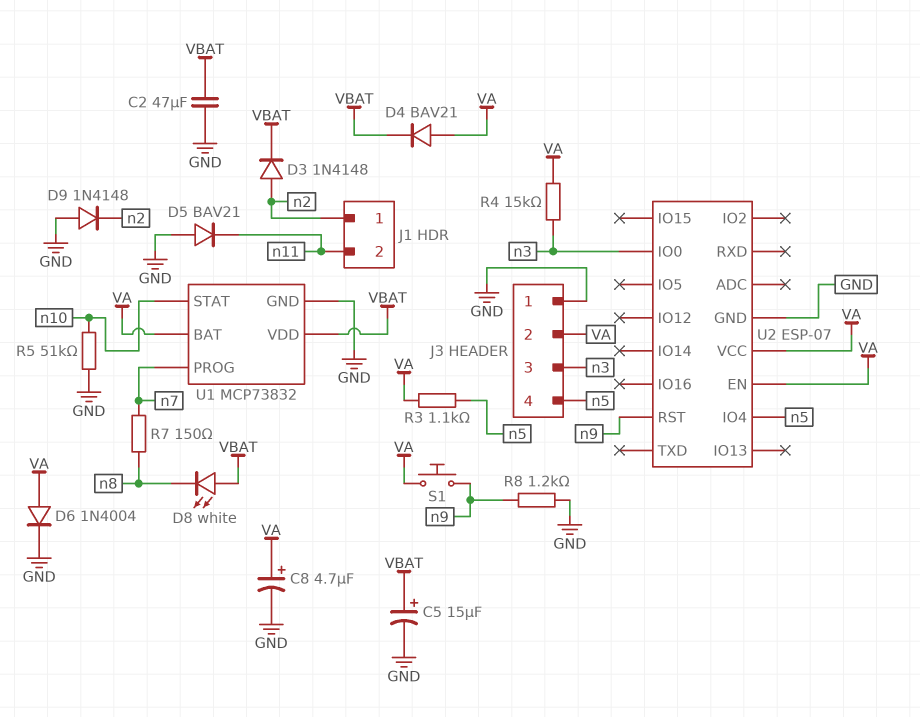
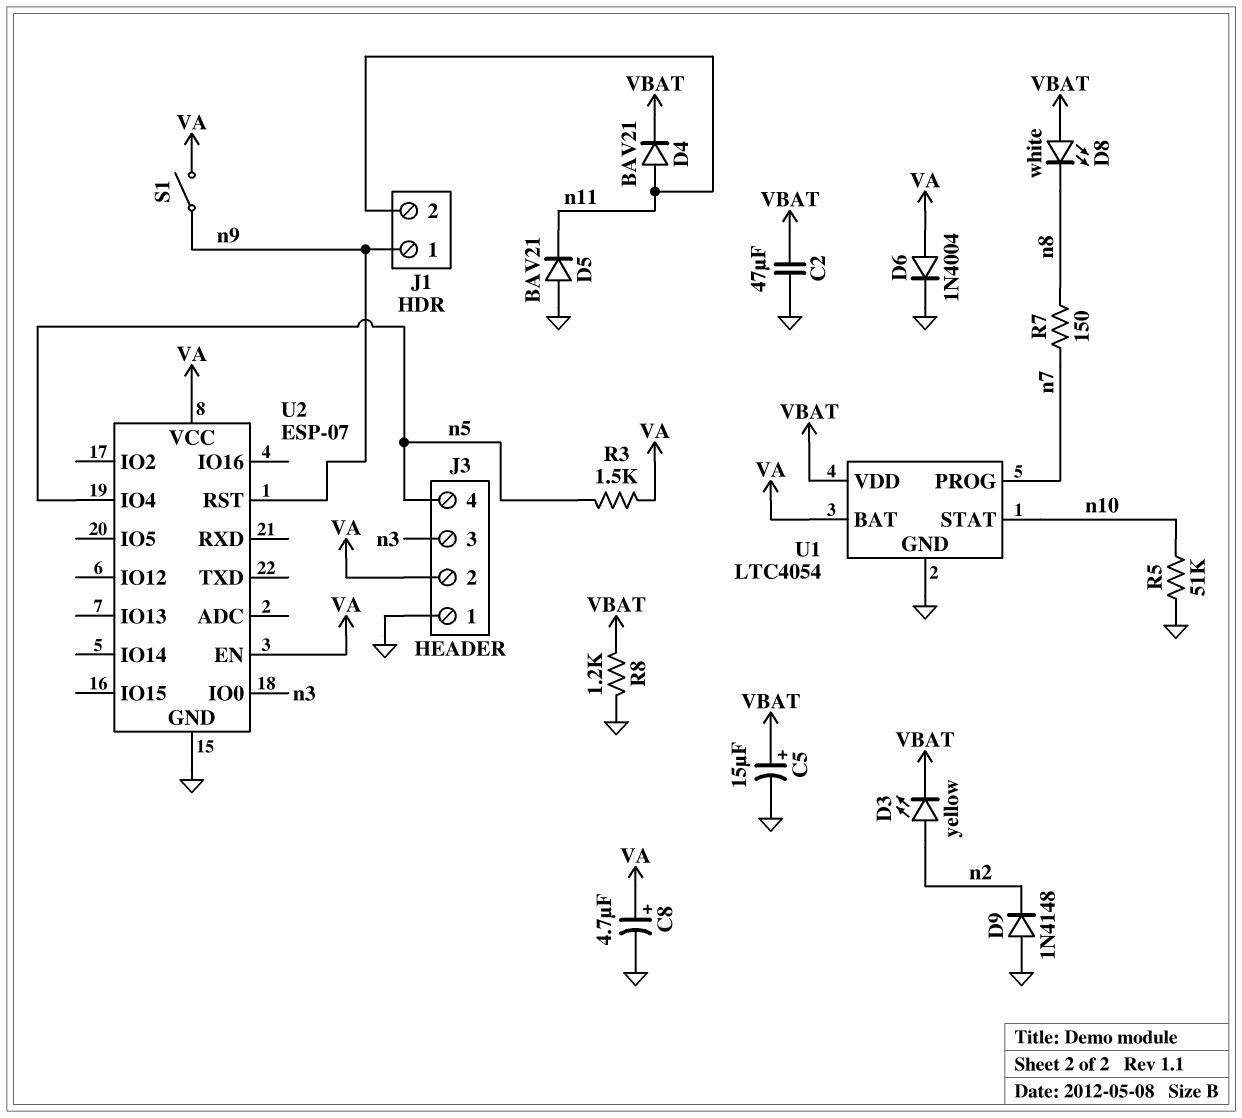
D3: diode 1N4148 (A n2, K VBAT) -> LED yellow (A n2, K VBAT)
D4: diode BAV21 (A VA, K VBAT) -> diode BAV21 (A n11, K VBAT)
J1 pin 1: n2 -> n9
R3: 1.1k (VA, n5) -> 1.5k (VA, n5)
R4: 15k (VA, n3) -> none
R8: 1.2k (GND, n9) -> 1.2k (GND, VBAT)
S1: button (VA, n9) -> switch (VA, n9)
U1: MCP73832 -> LTC4054

